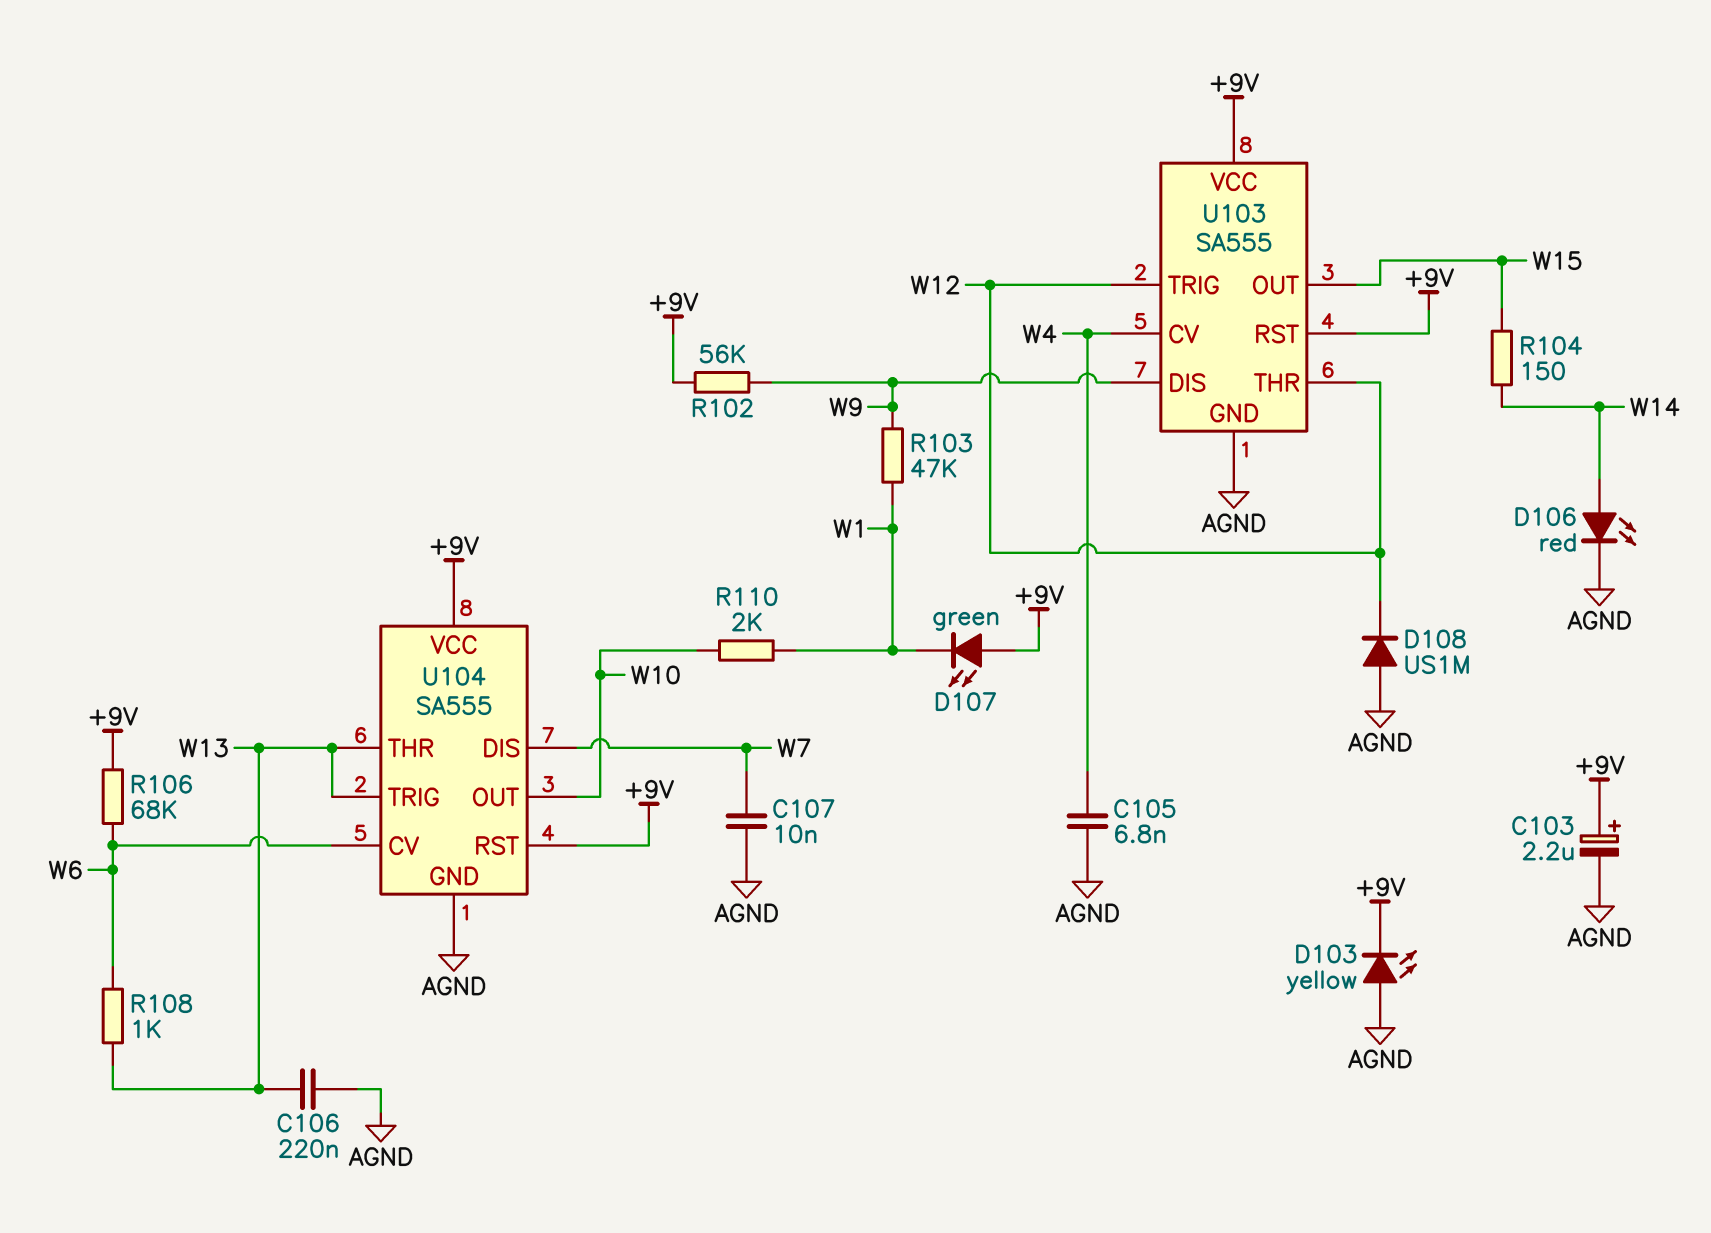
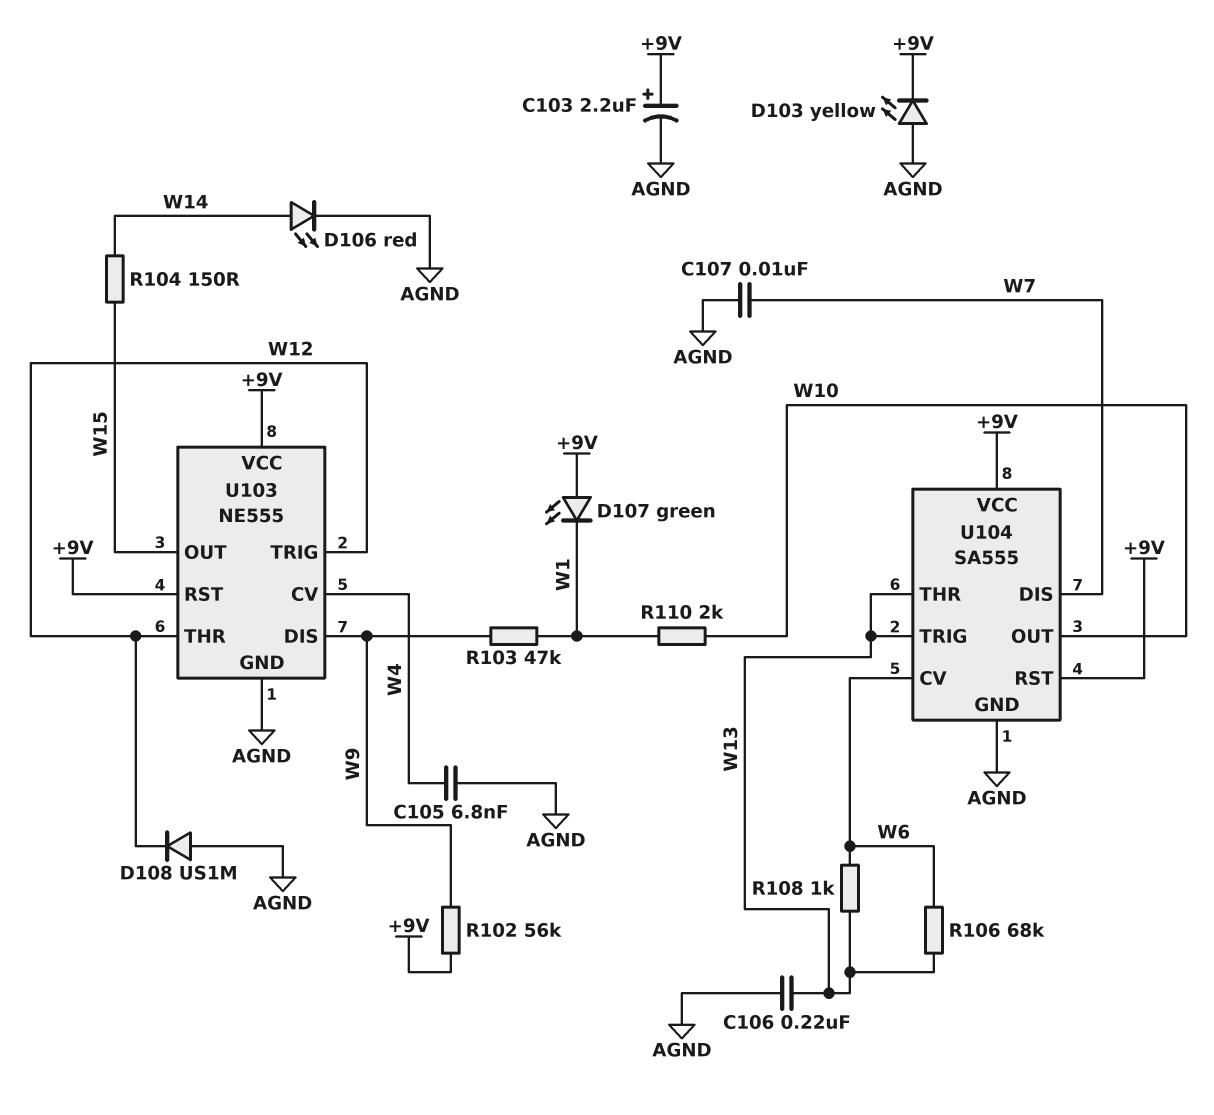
R106: 68k (+9V, W6) -> 68k (W6, W13)
U103: SA555 -> NE555

